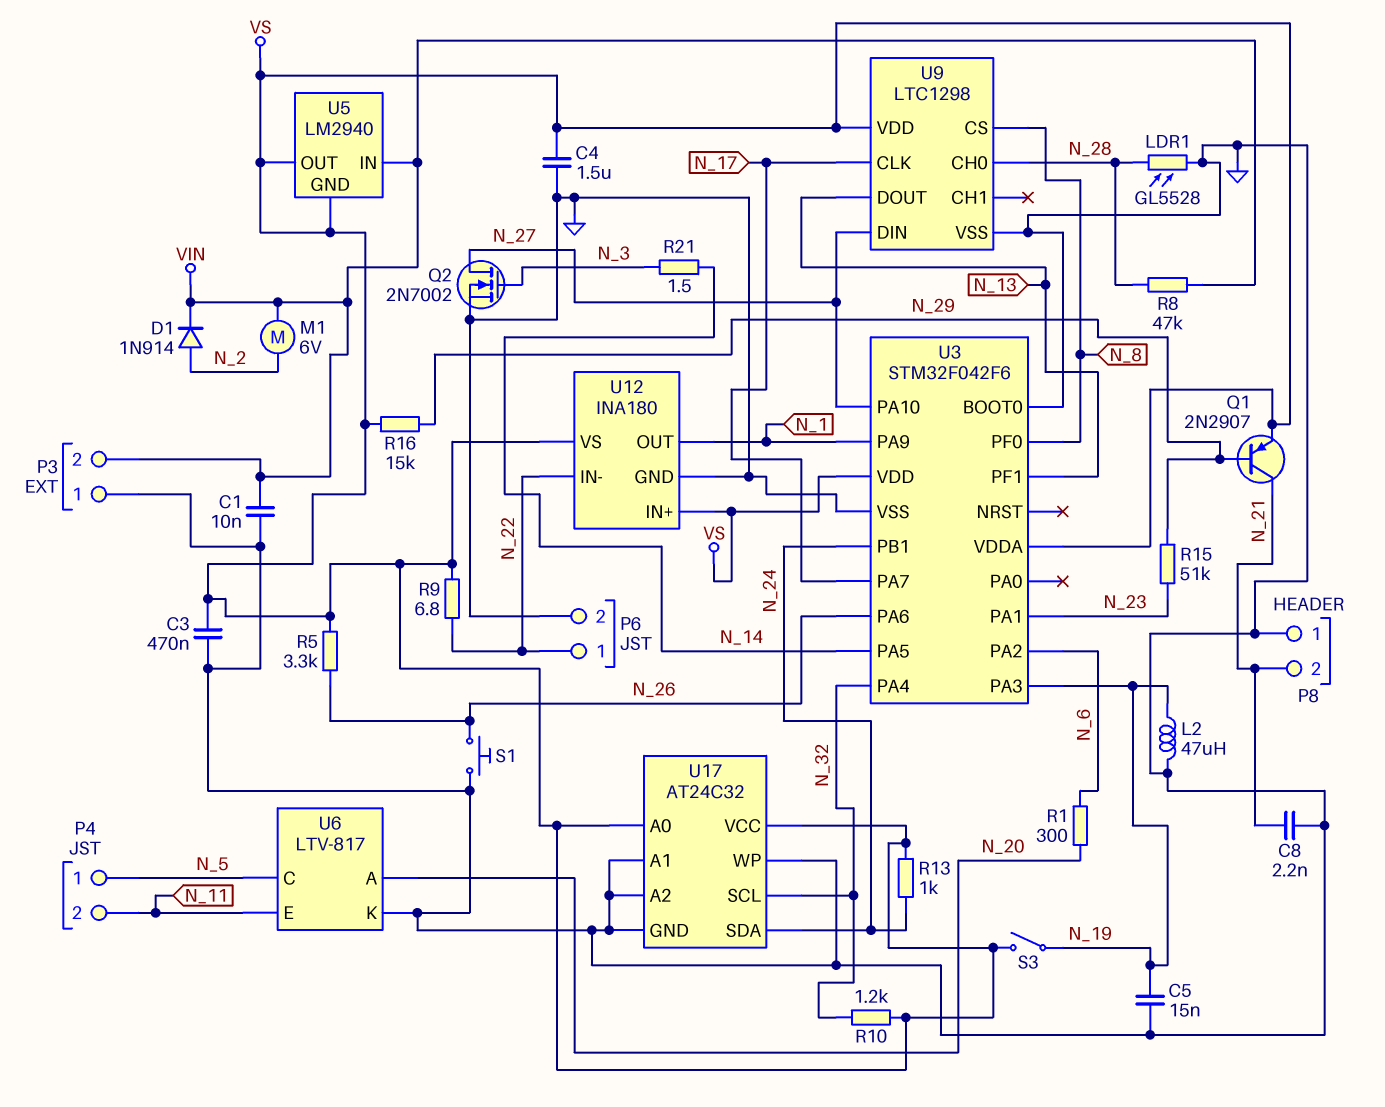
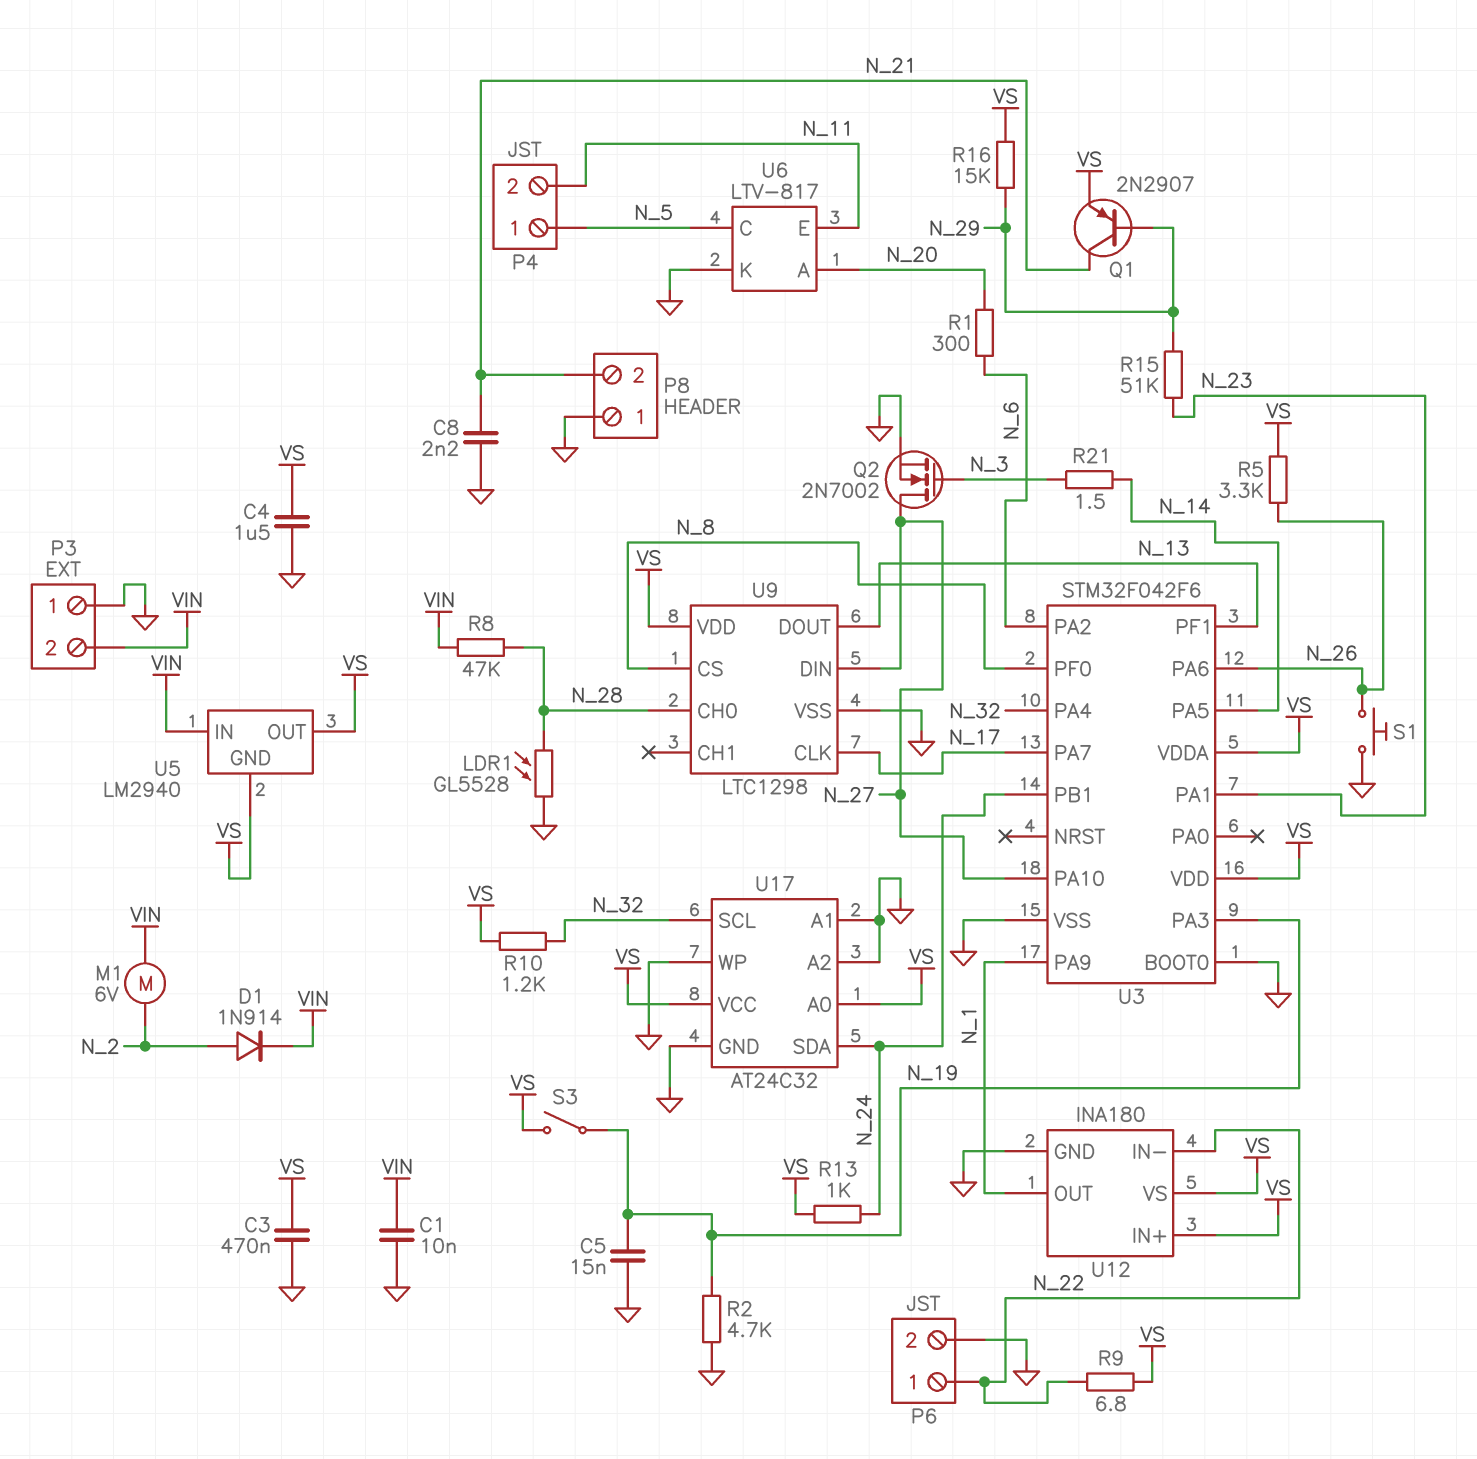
L2: 47uH (GND, N_19) -> none
R2: none -> 4.7k (GND, N_19)

